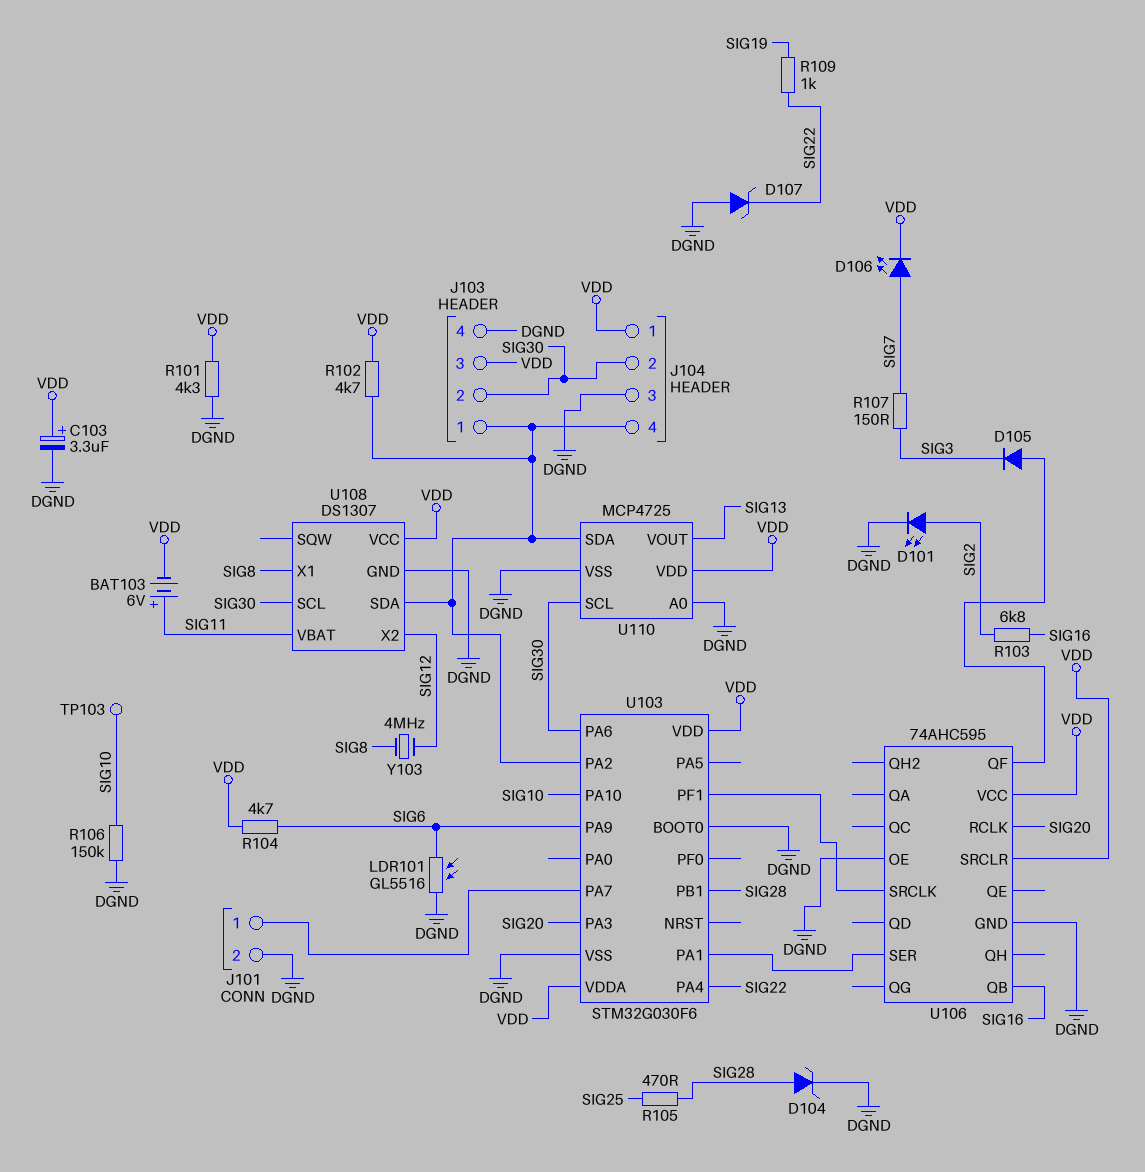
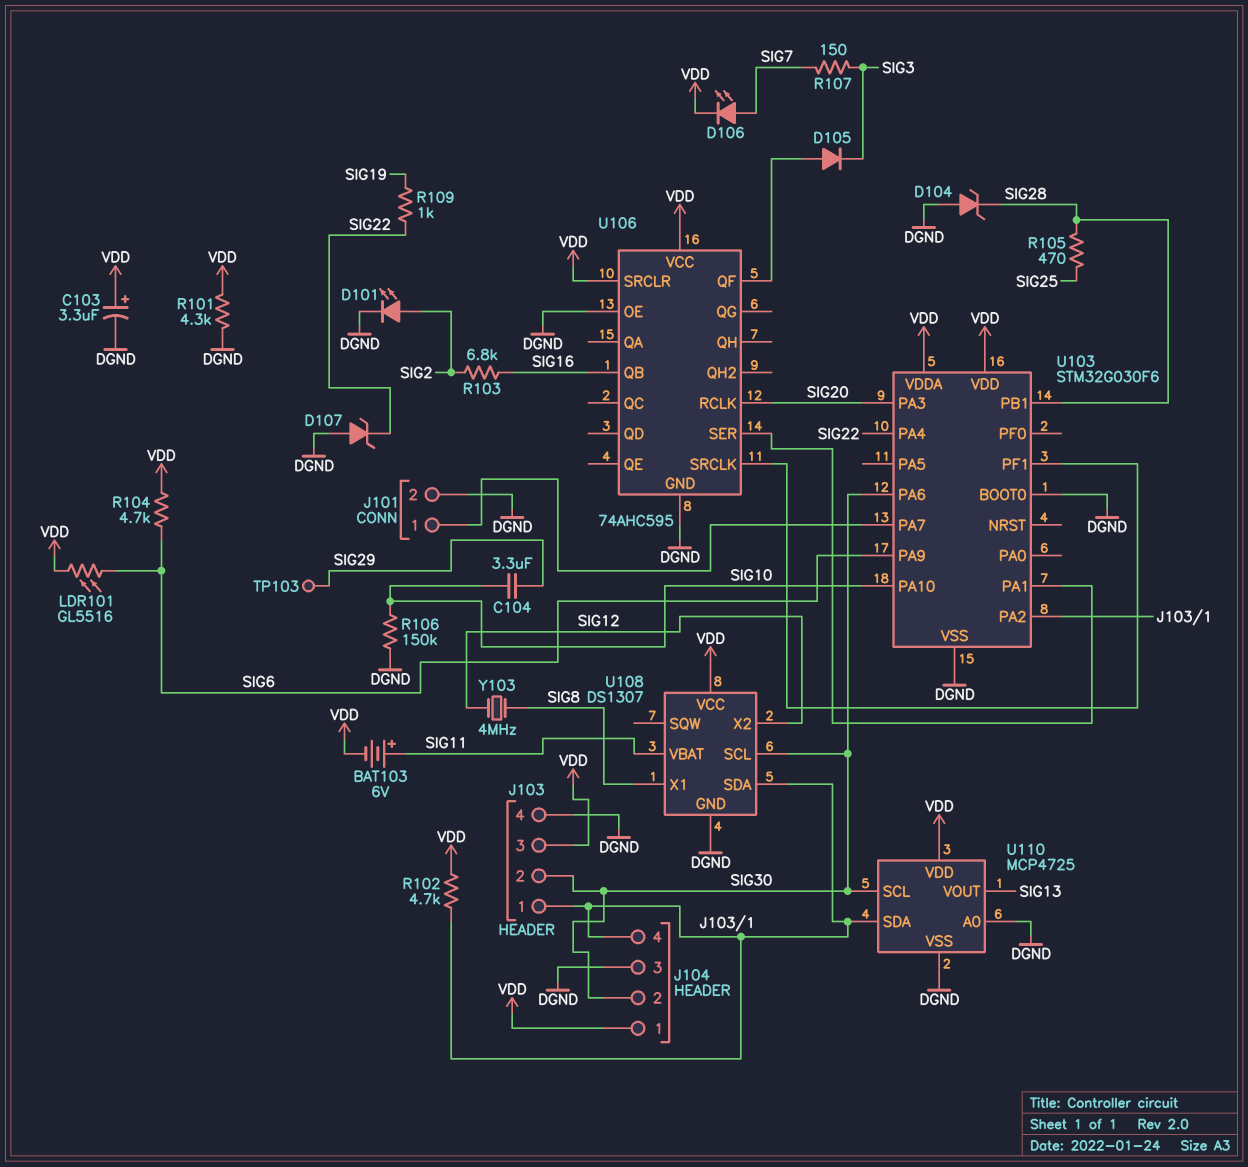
C104: none -> 3.3uF (SIG10, SIG29)
D104: zener (A SIG28, K DGND) -> zener (A DGND, K SIG28)
LDR101: GL5516 (DGND, SIG6) -> GL5516 (SIG6, VDD)
TP103: test point (SIG10) -> test point (SIG29)

